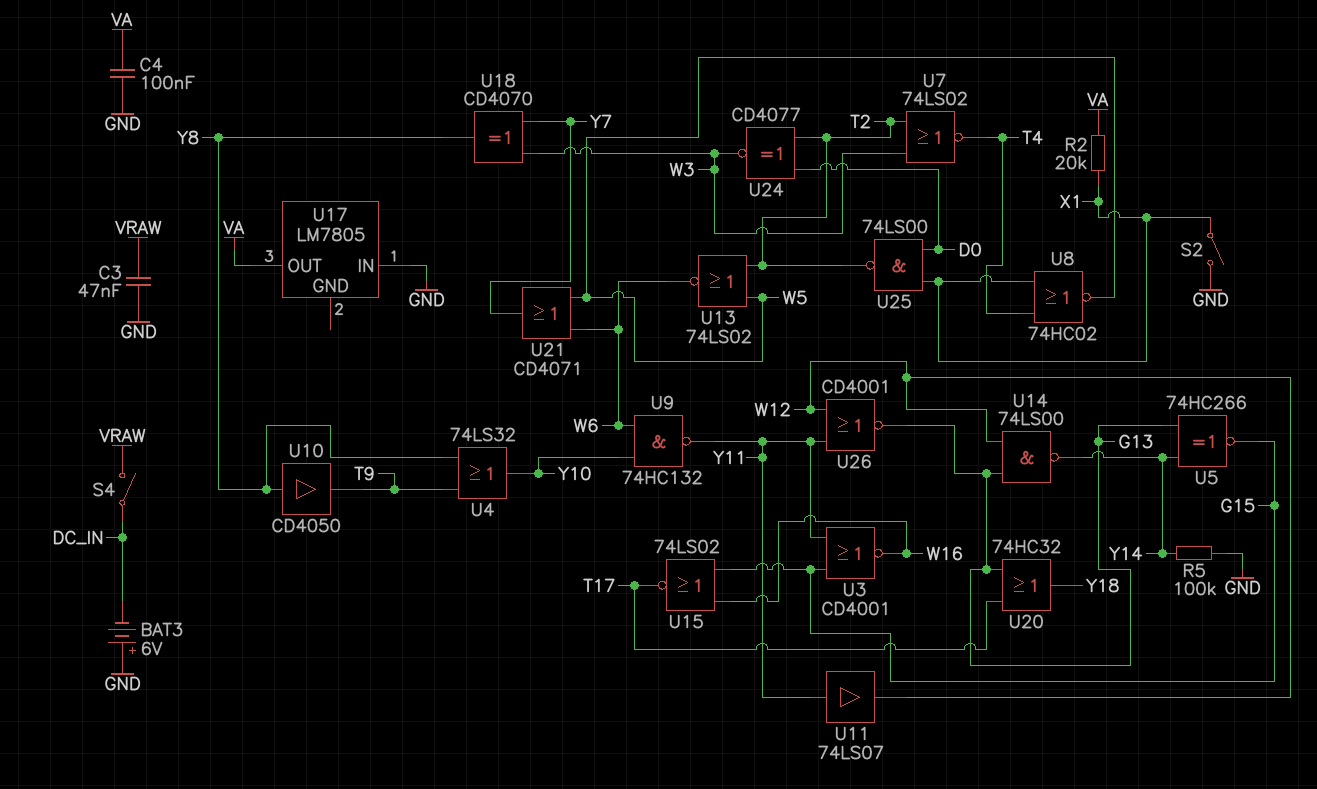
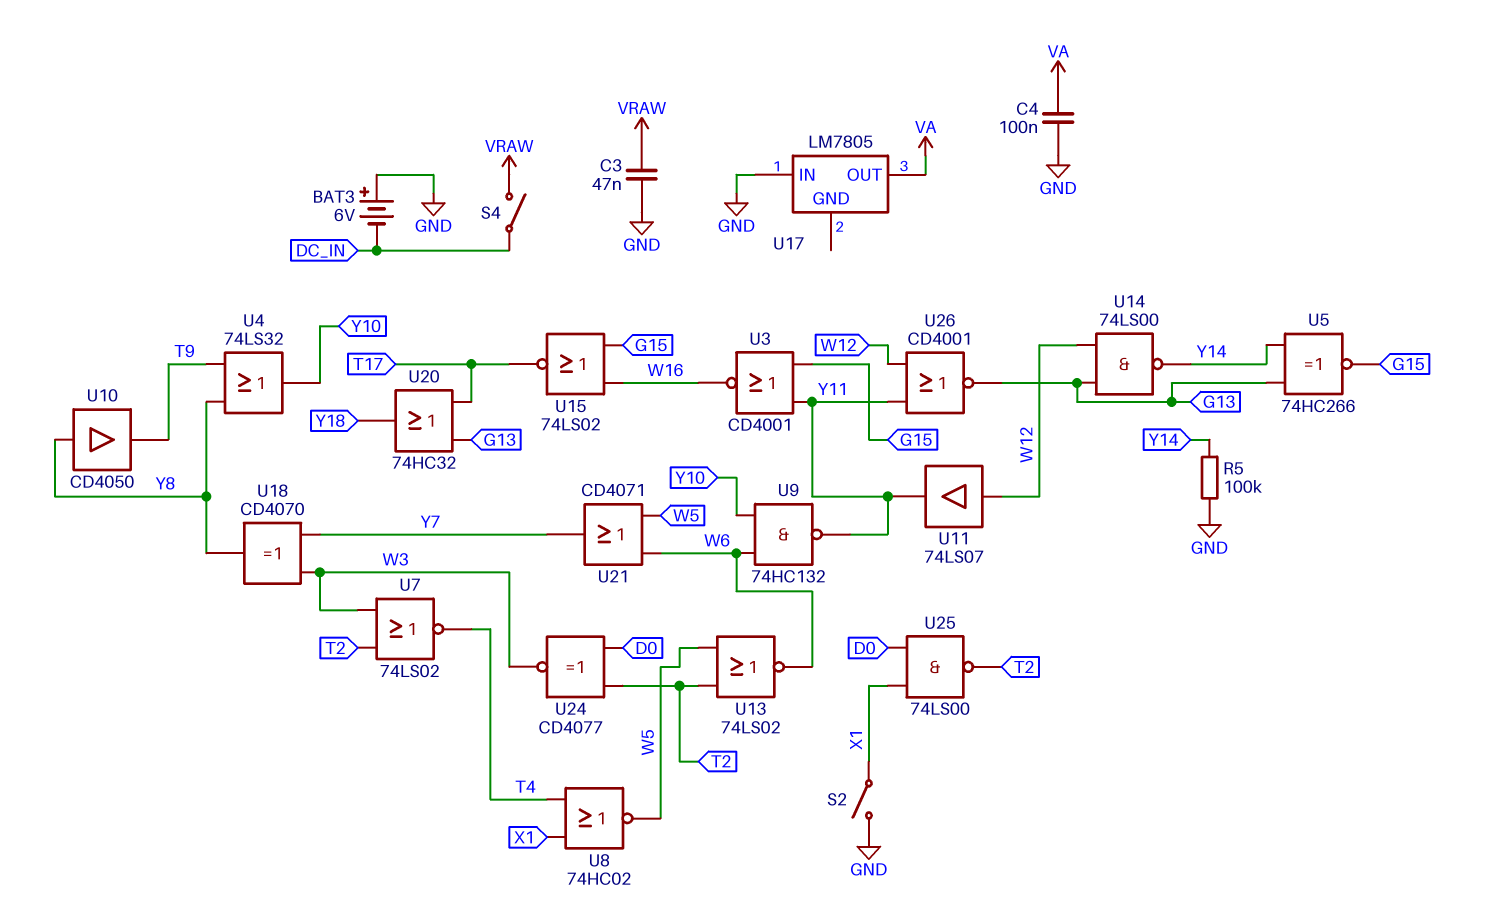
R2: 20k (VA, X1) -> none
U11: buffer 74LS07 (in Y11, out W12) -> buffer 74LS07 (in W12, out Y11)

